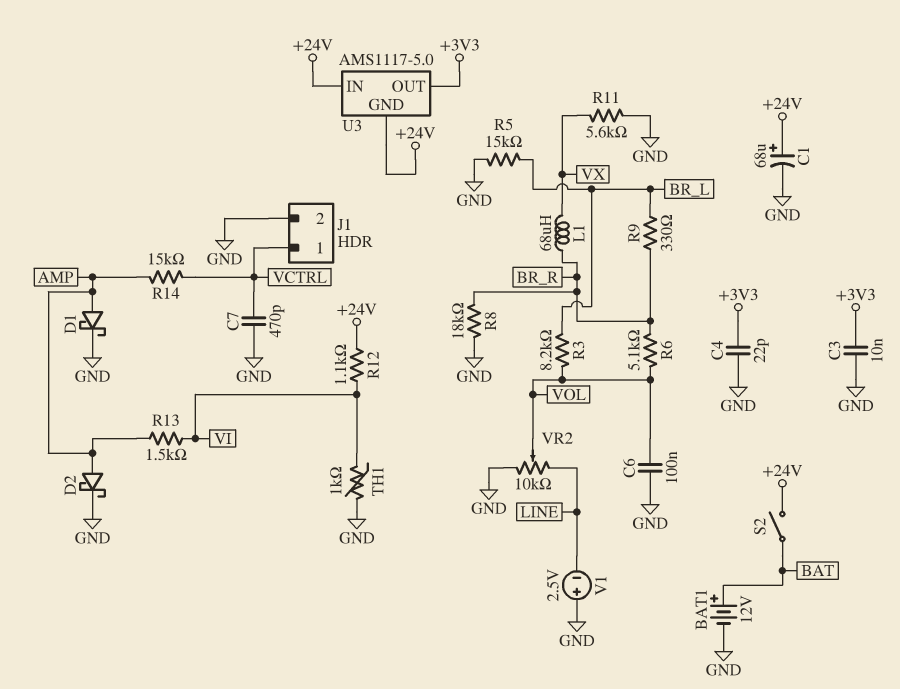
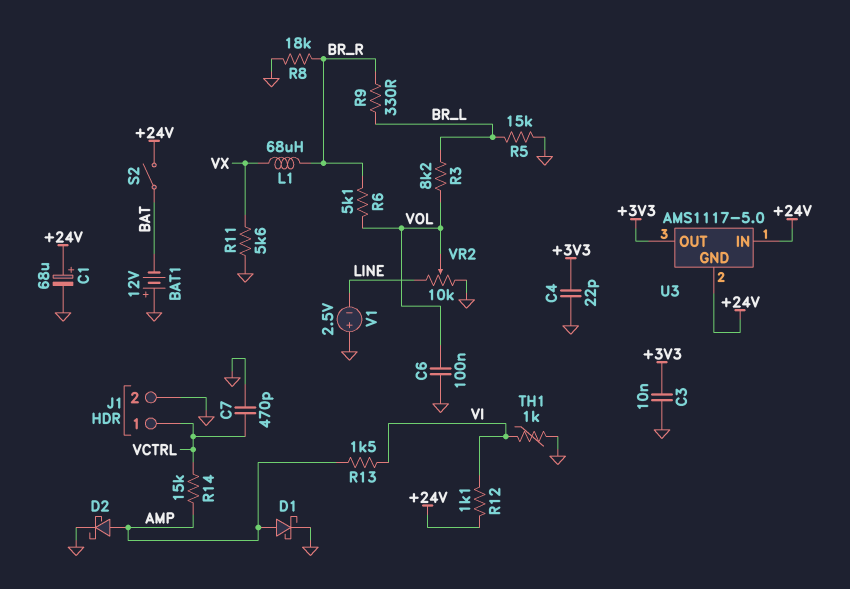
BAT1: 12V (plus BAT, minus GND) -> 12V (plus GND, minus BAT)

